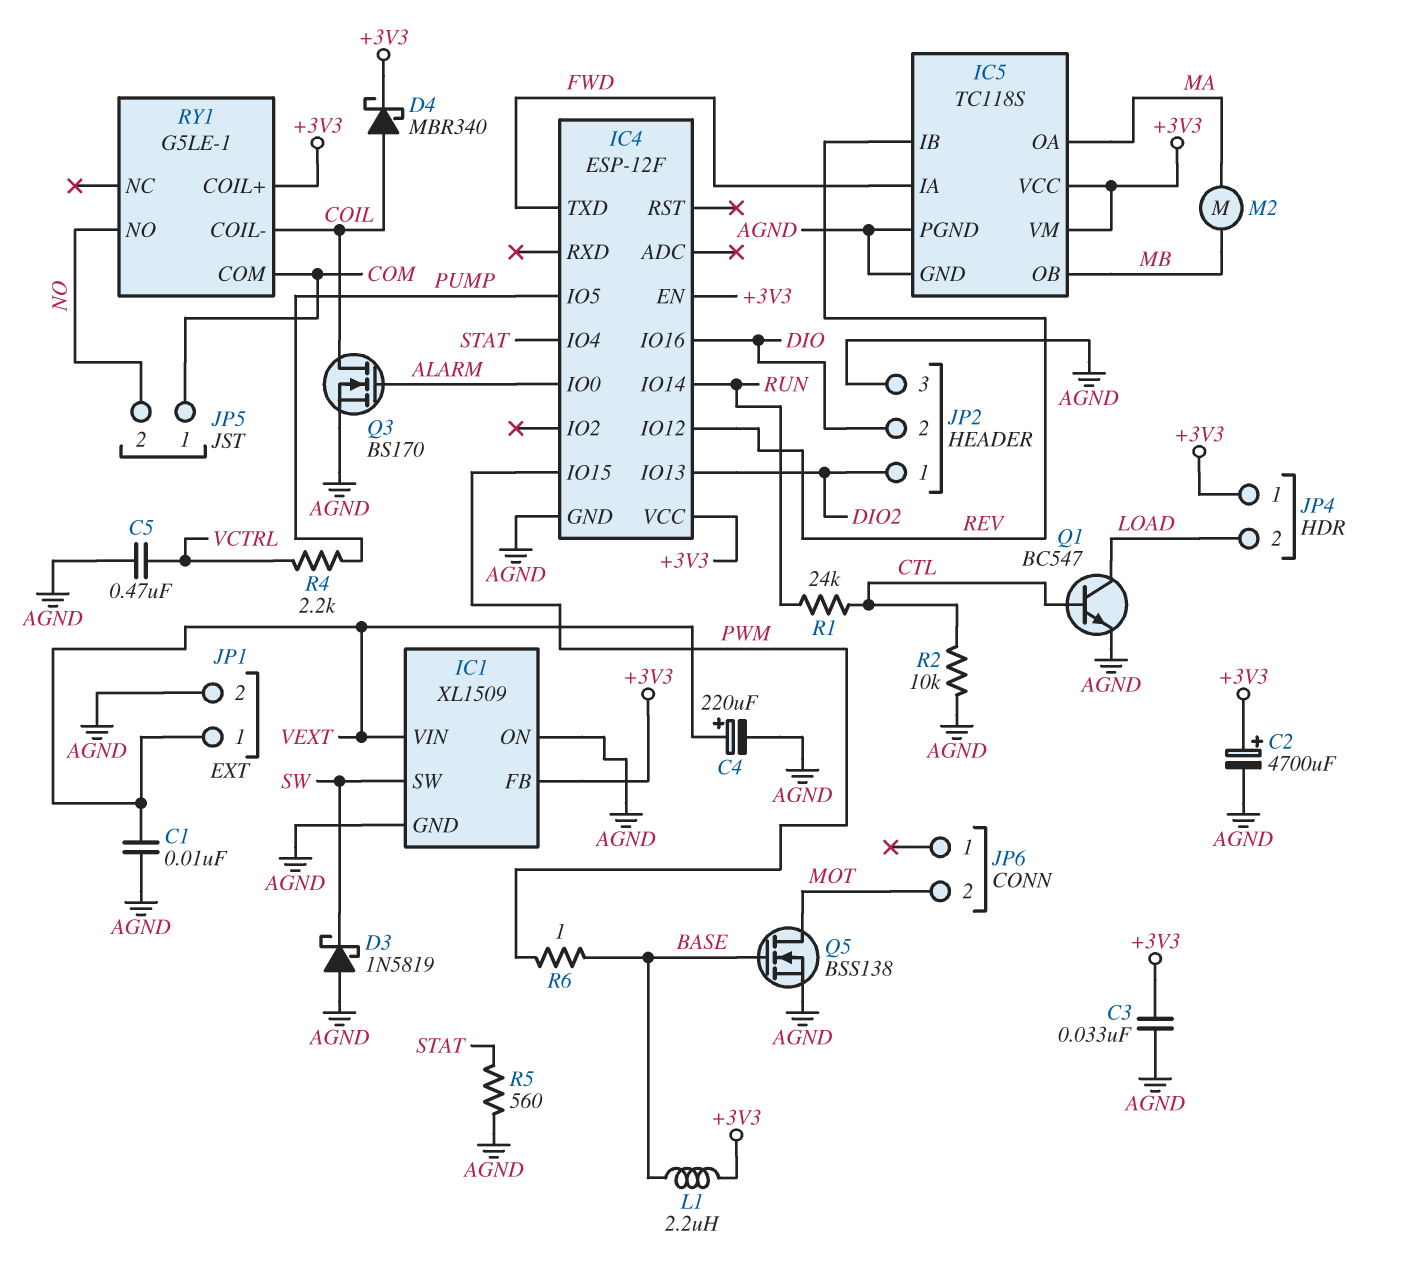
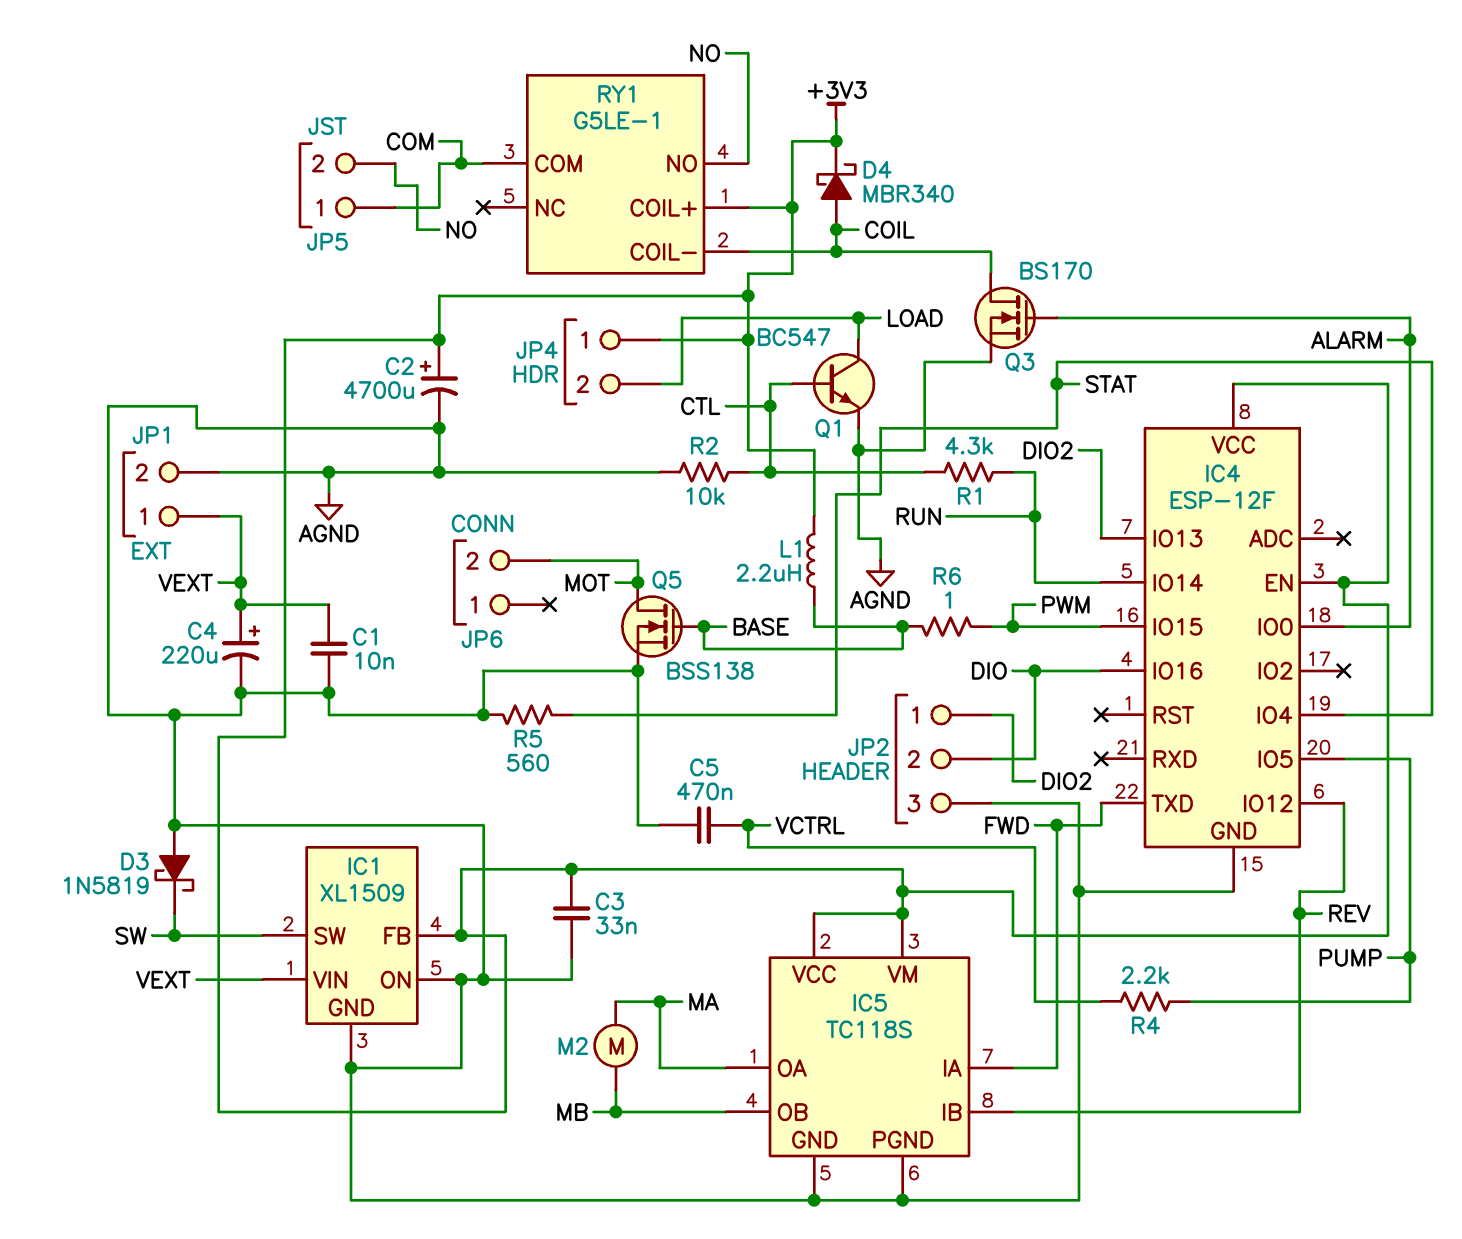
R1: 24k (CTL, RUN) -> 4.3k (CTL, RUN)

